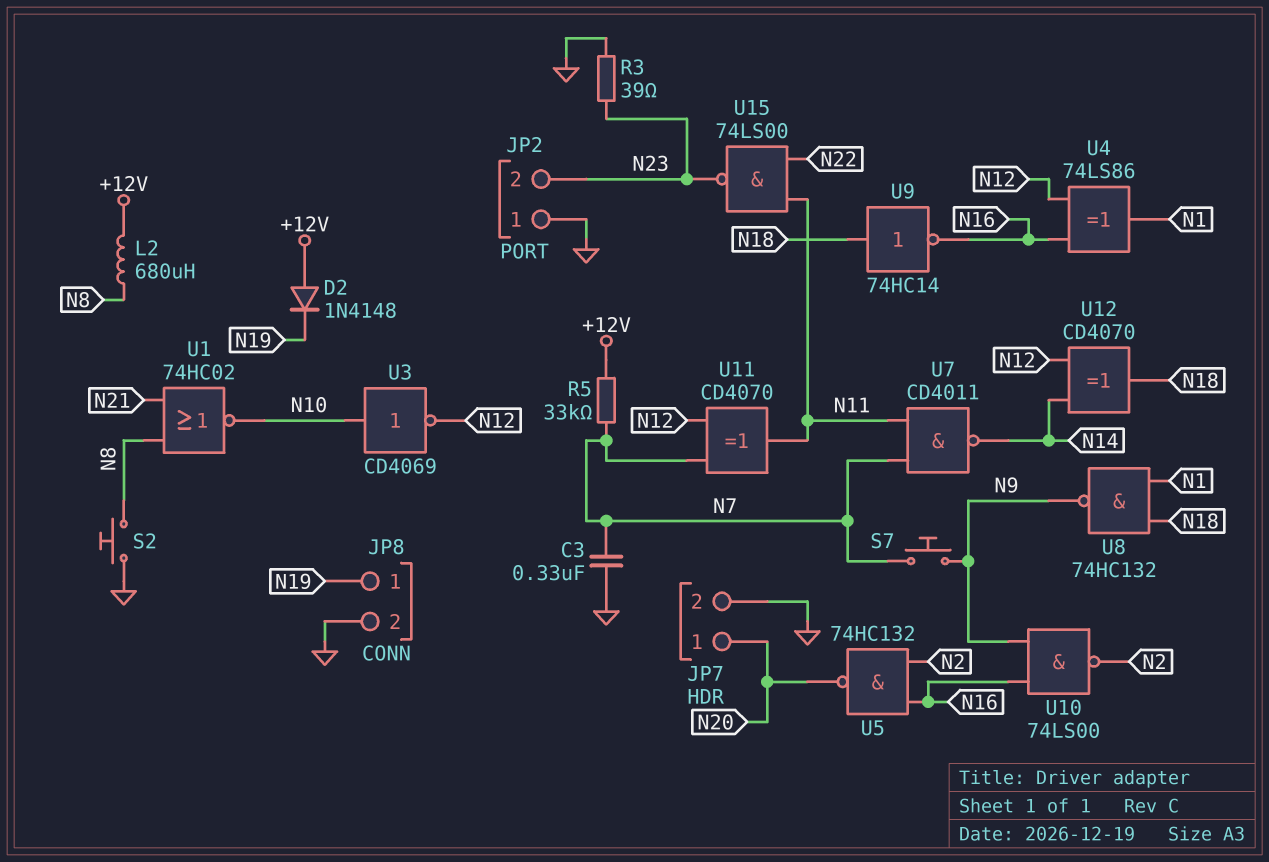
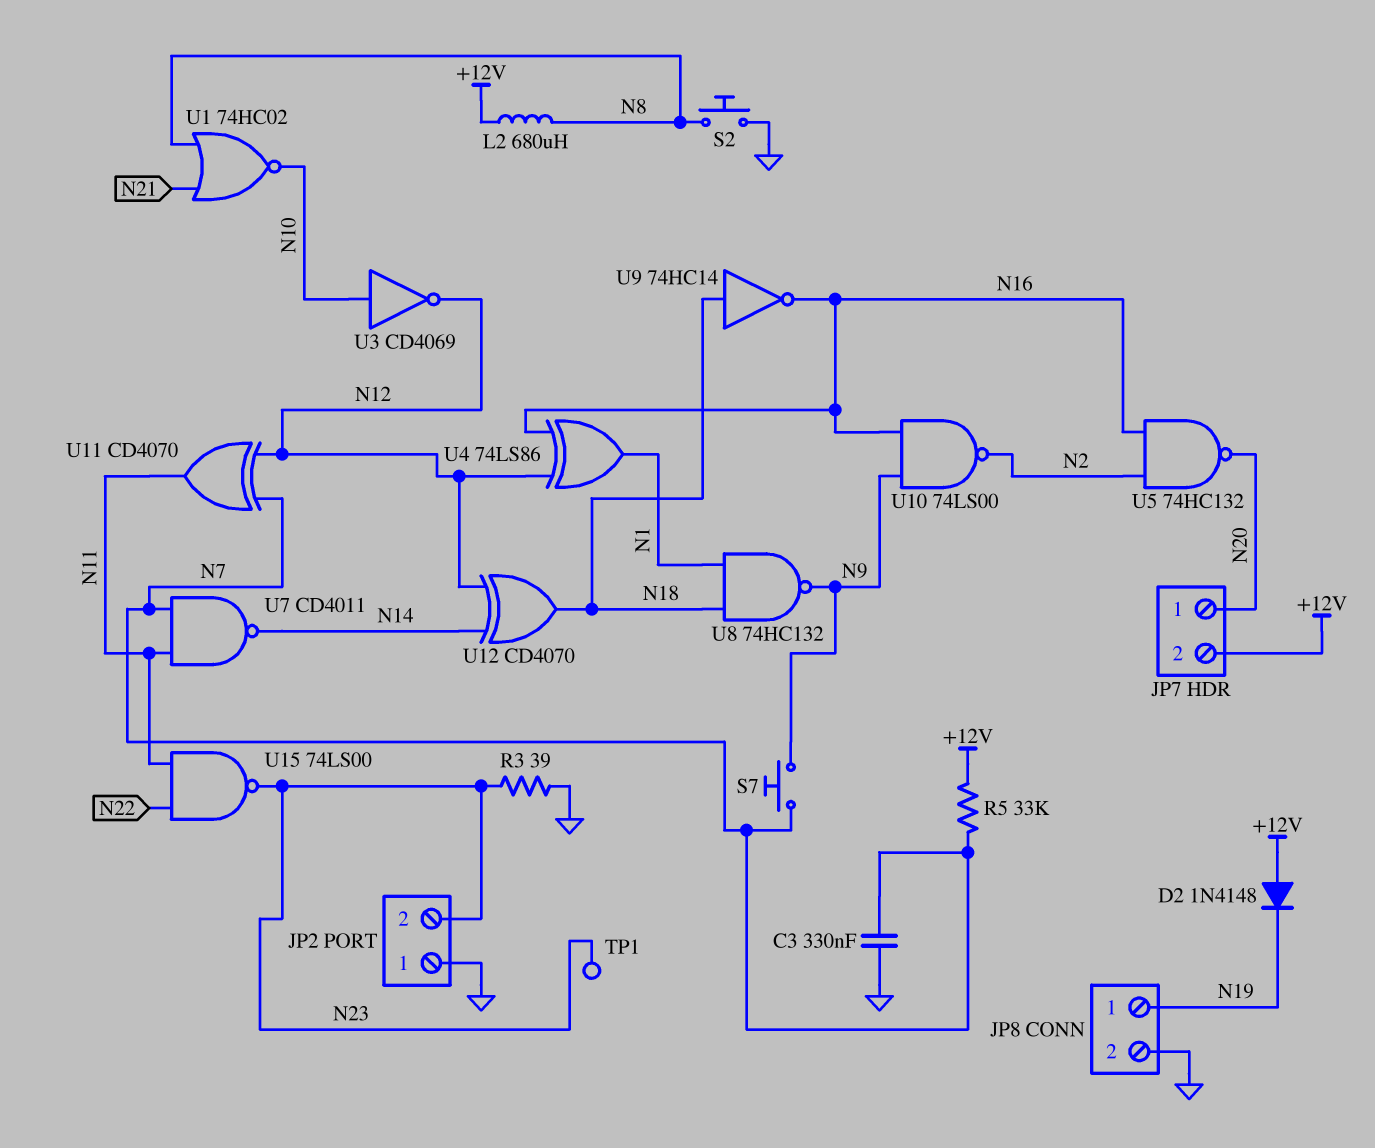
JP7 pin 2: GND -> +12V
TP1: none -> test point (N23)

